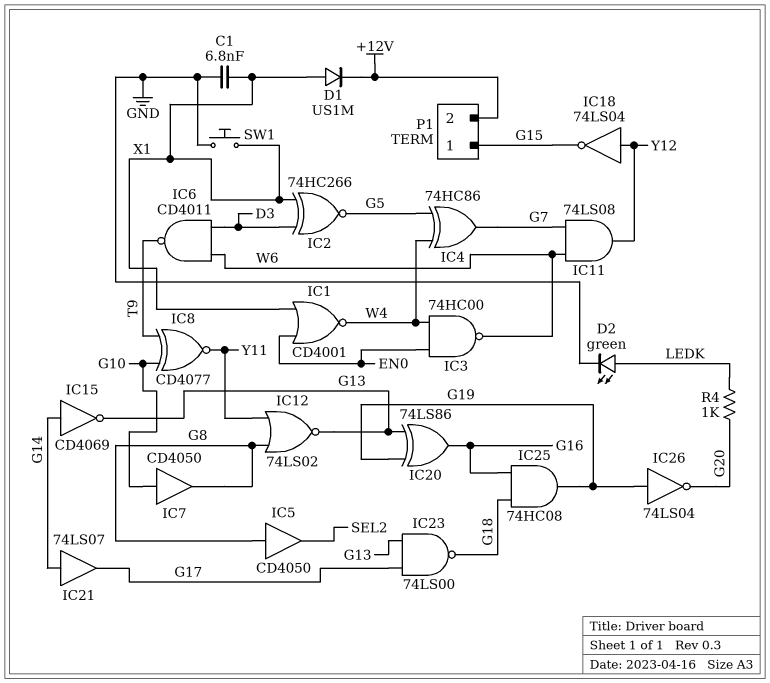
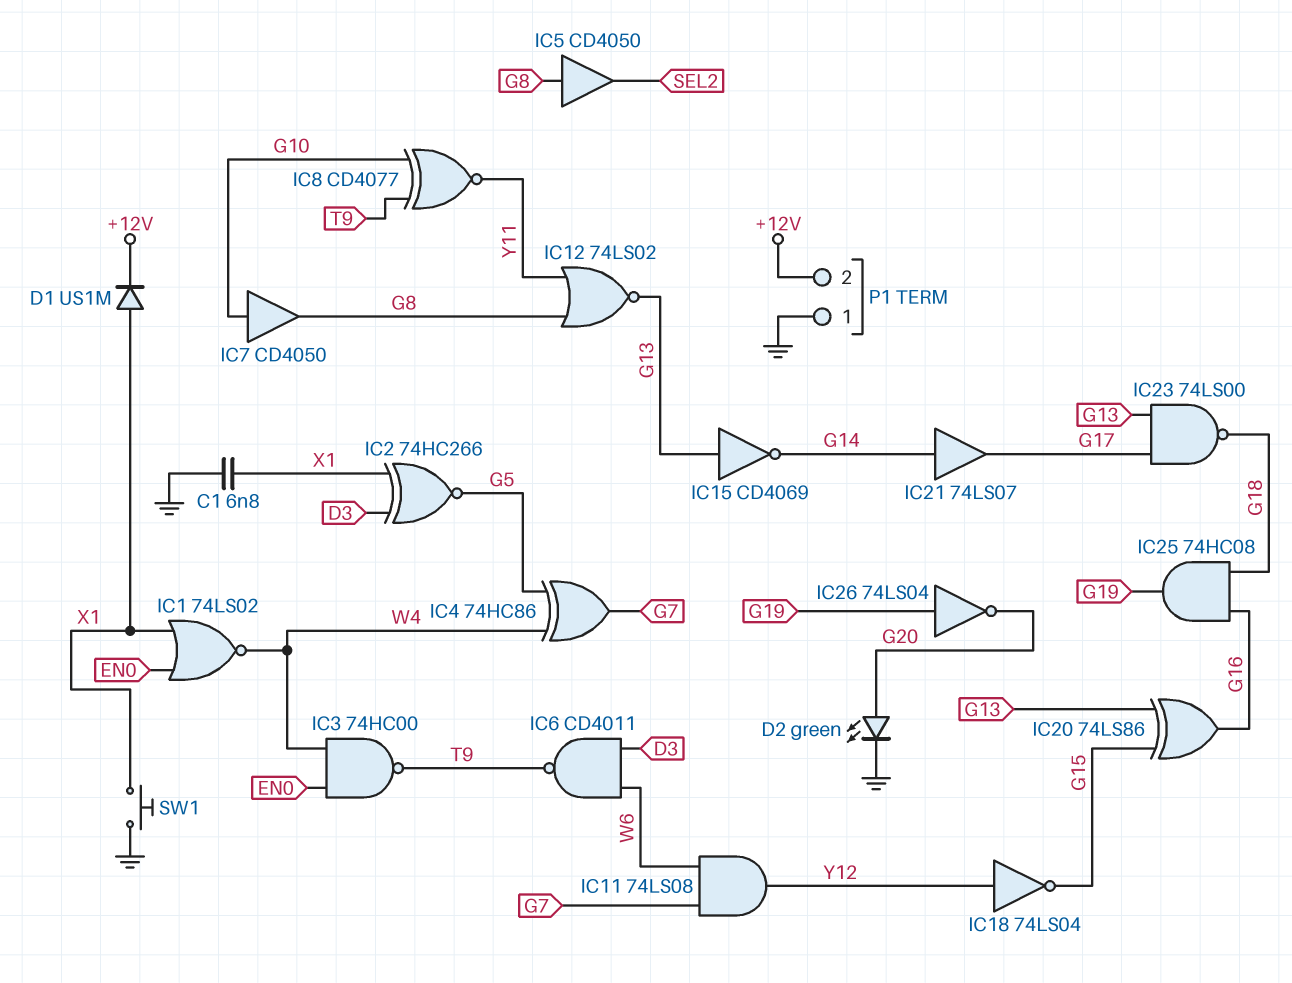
D2: LED green (A LEDK, K GND) -> LED green (A G20, K GND)
IC1: NOR CD4001 (in EN0, in X1, out W4) -> NOR 74LS02 (in EN0, in X1, out W4)
IC3: NAND 74HC00 (in EN0, in W4, out W6) -> NAND 74HC00 (in EN0, in W4, out T9)
IC15: NOT CD4069 (in G14, out G13) -> NOT CD4069 (in G13, out G14)
IC20: XOR 74LS86 (in G13, in G19, out G16) -> XOR 74LS86 (in G13, in G15, out G16)
P1 pin 1: G15 -> GND
R4: 1k (G20, LEDK) -> none

